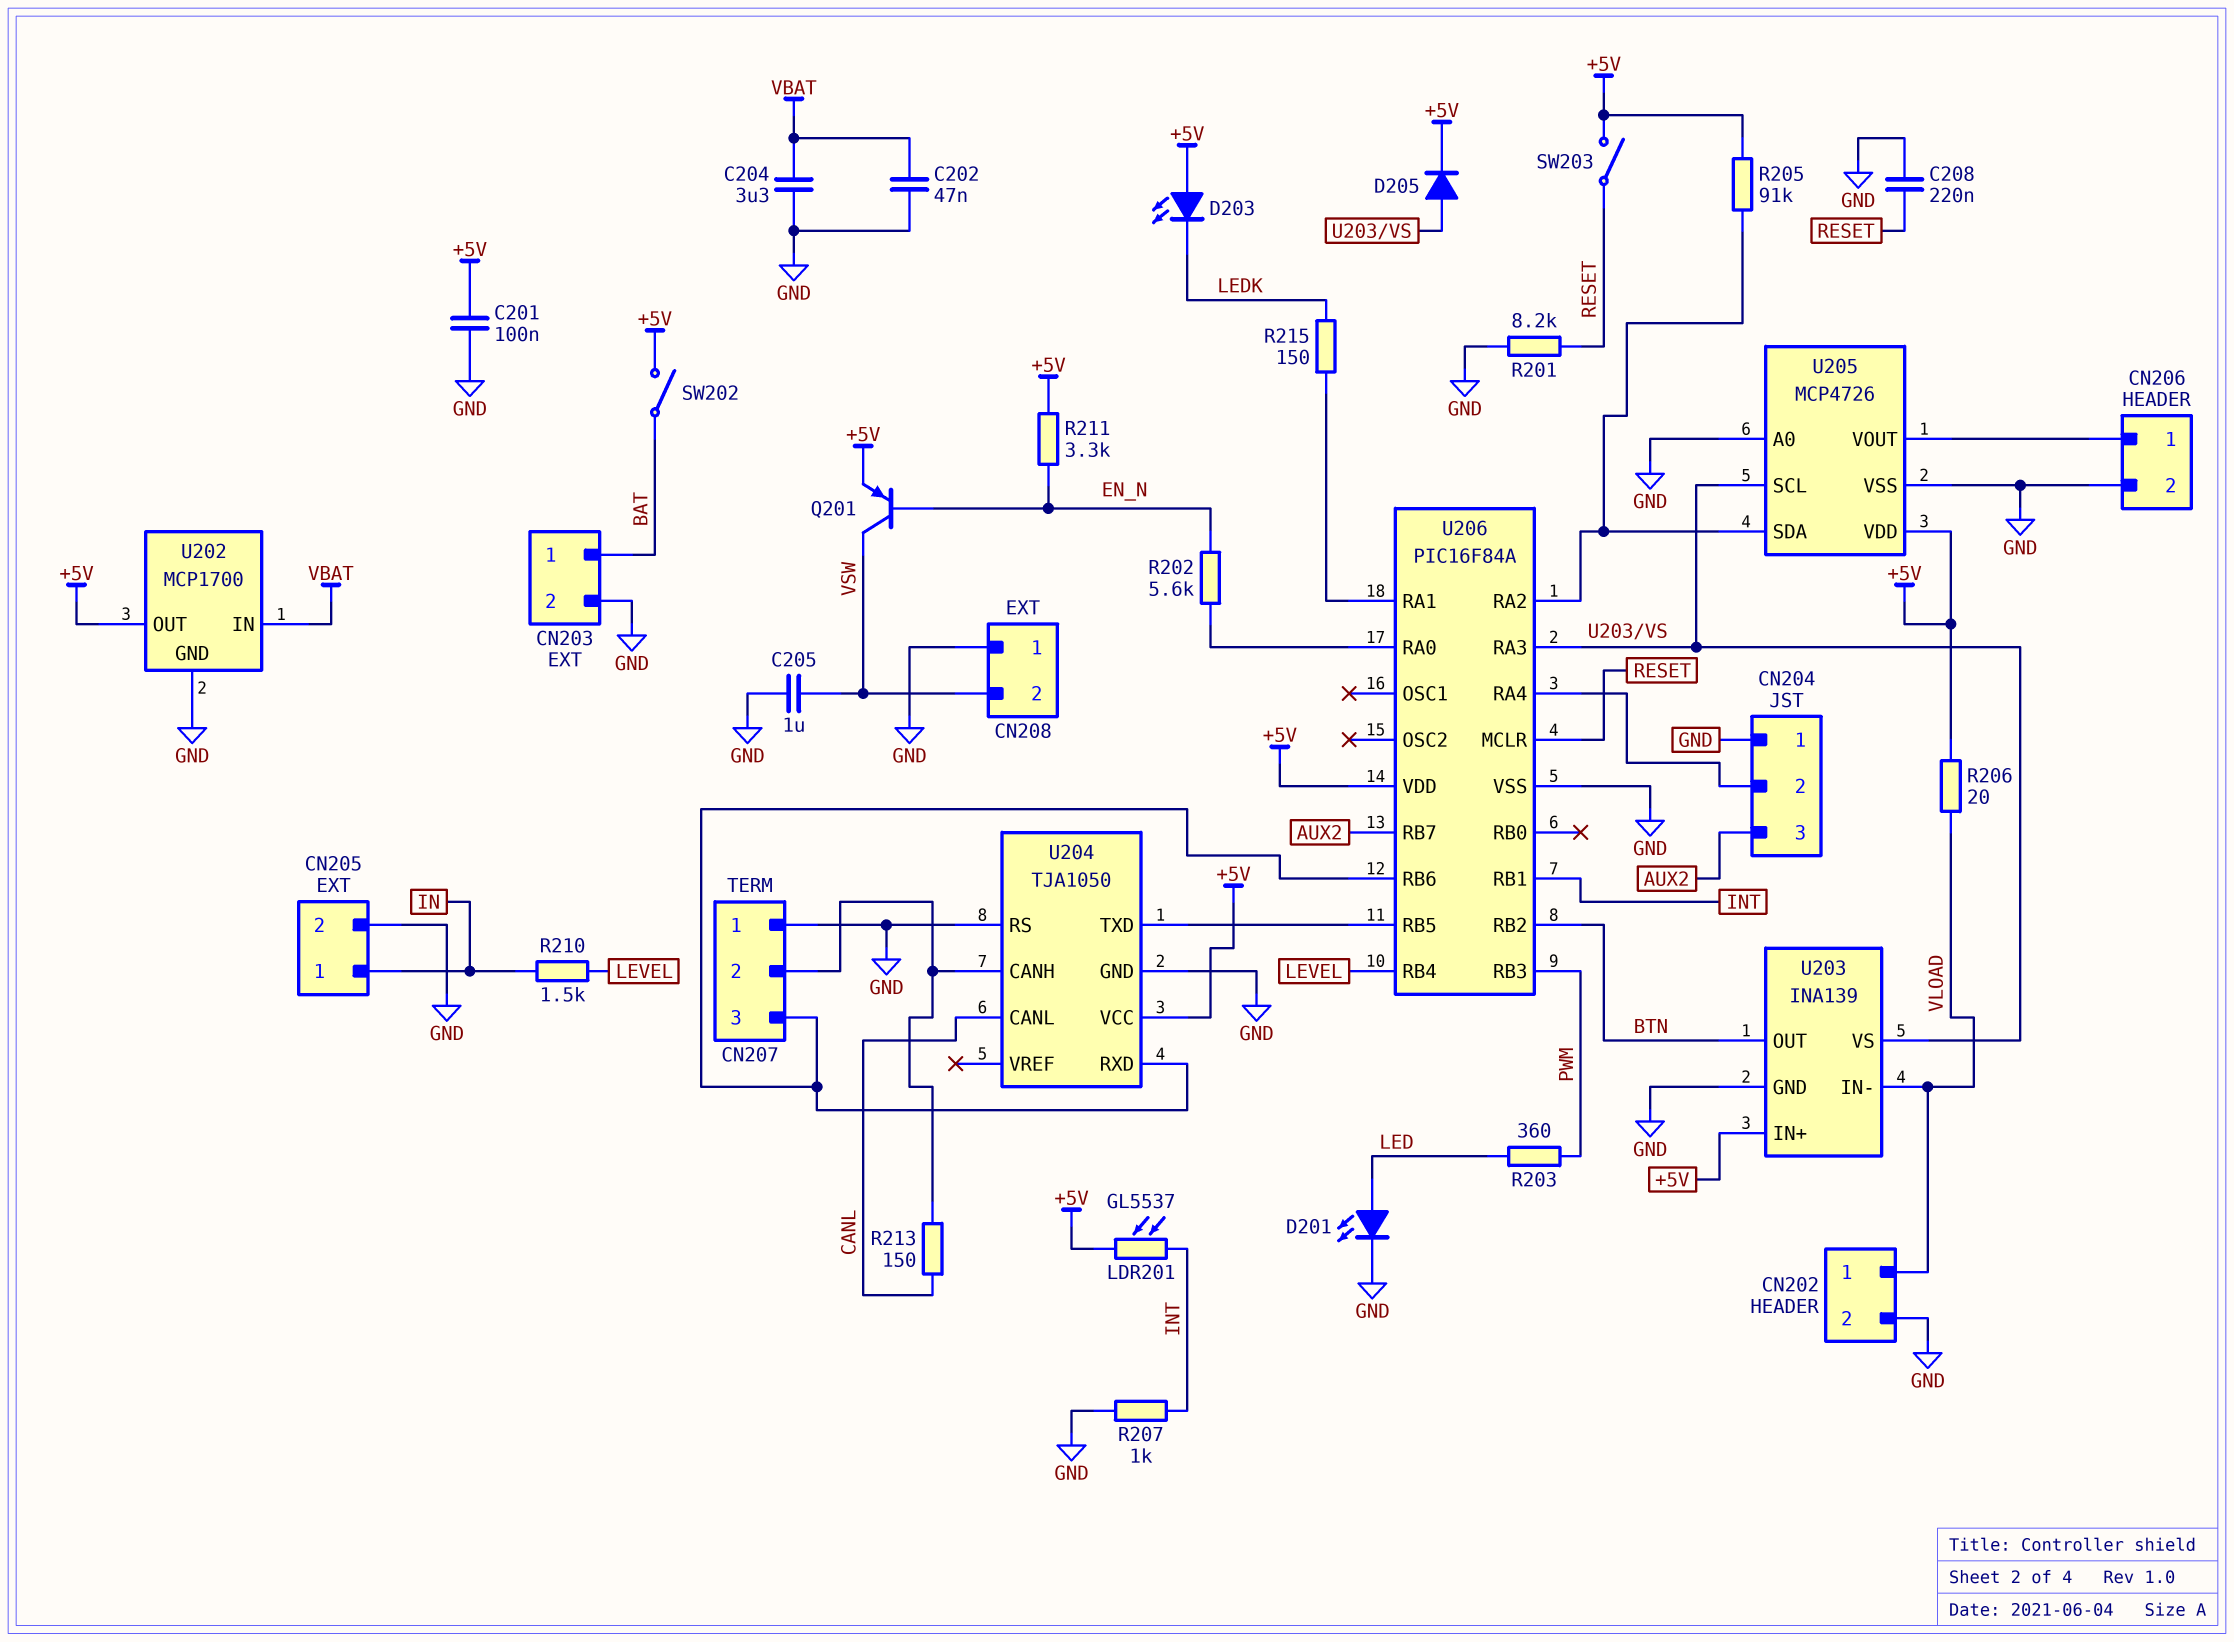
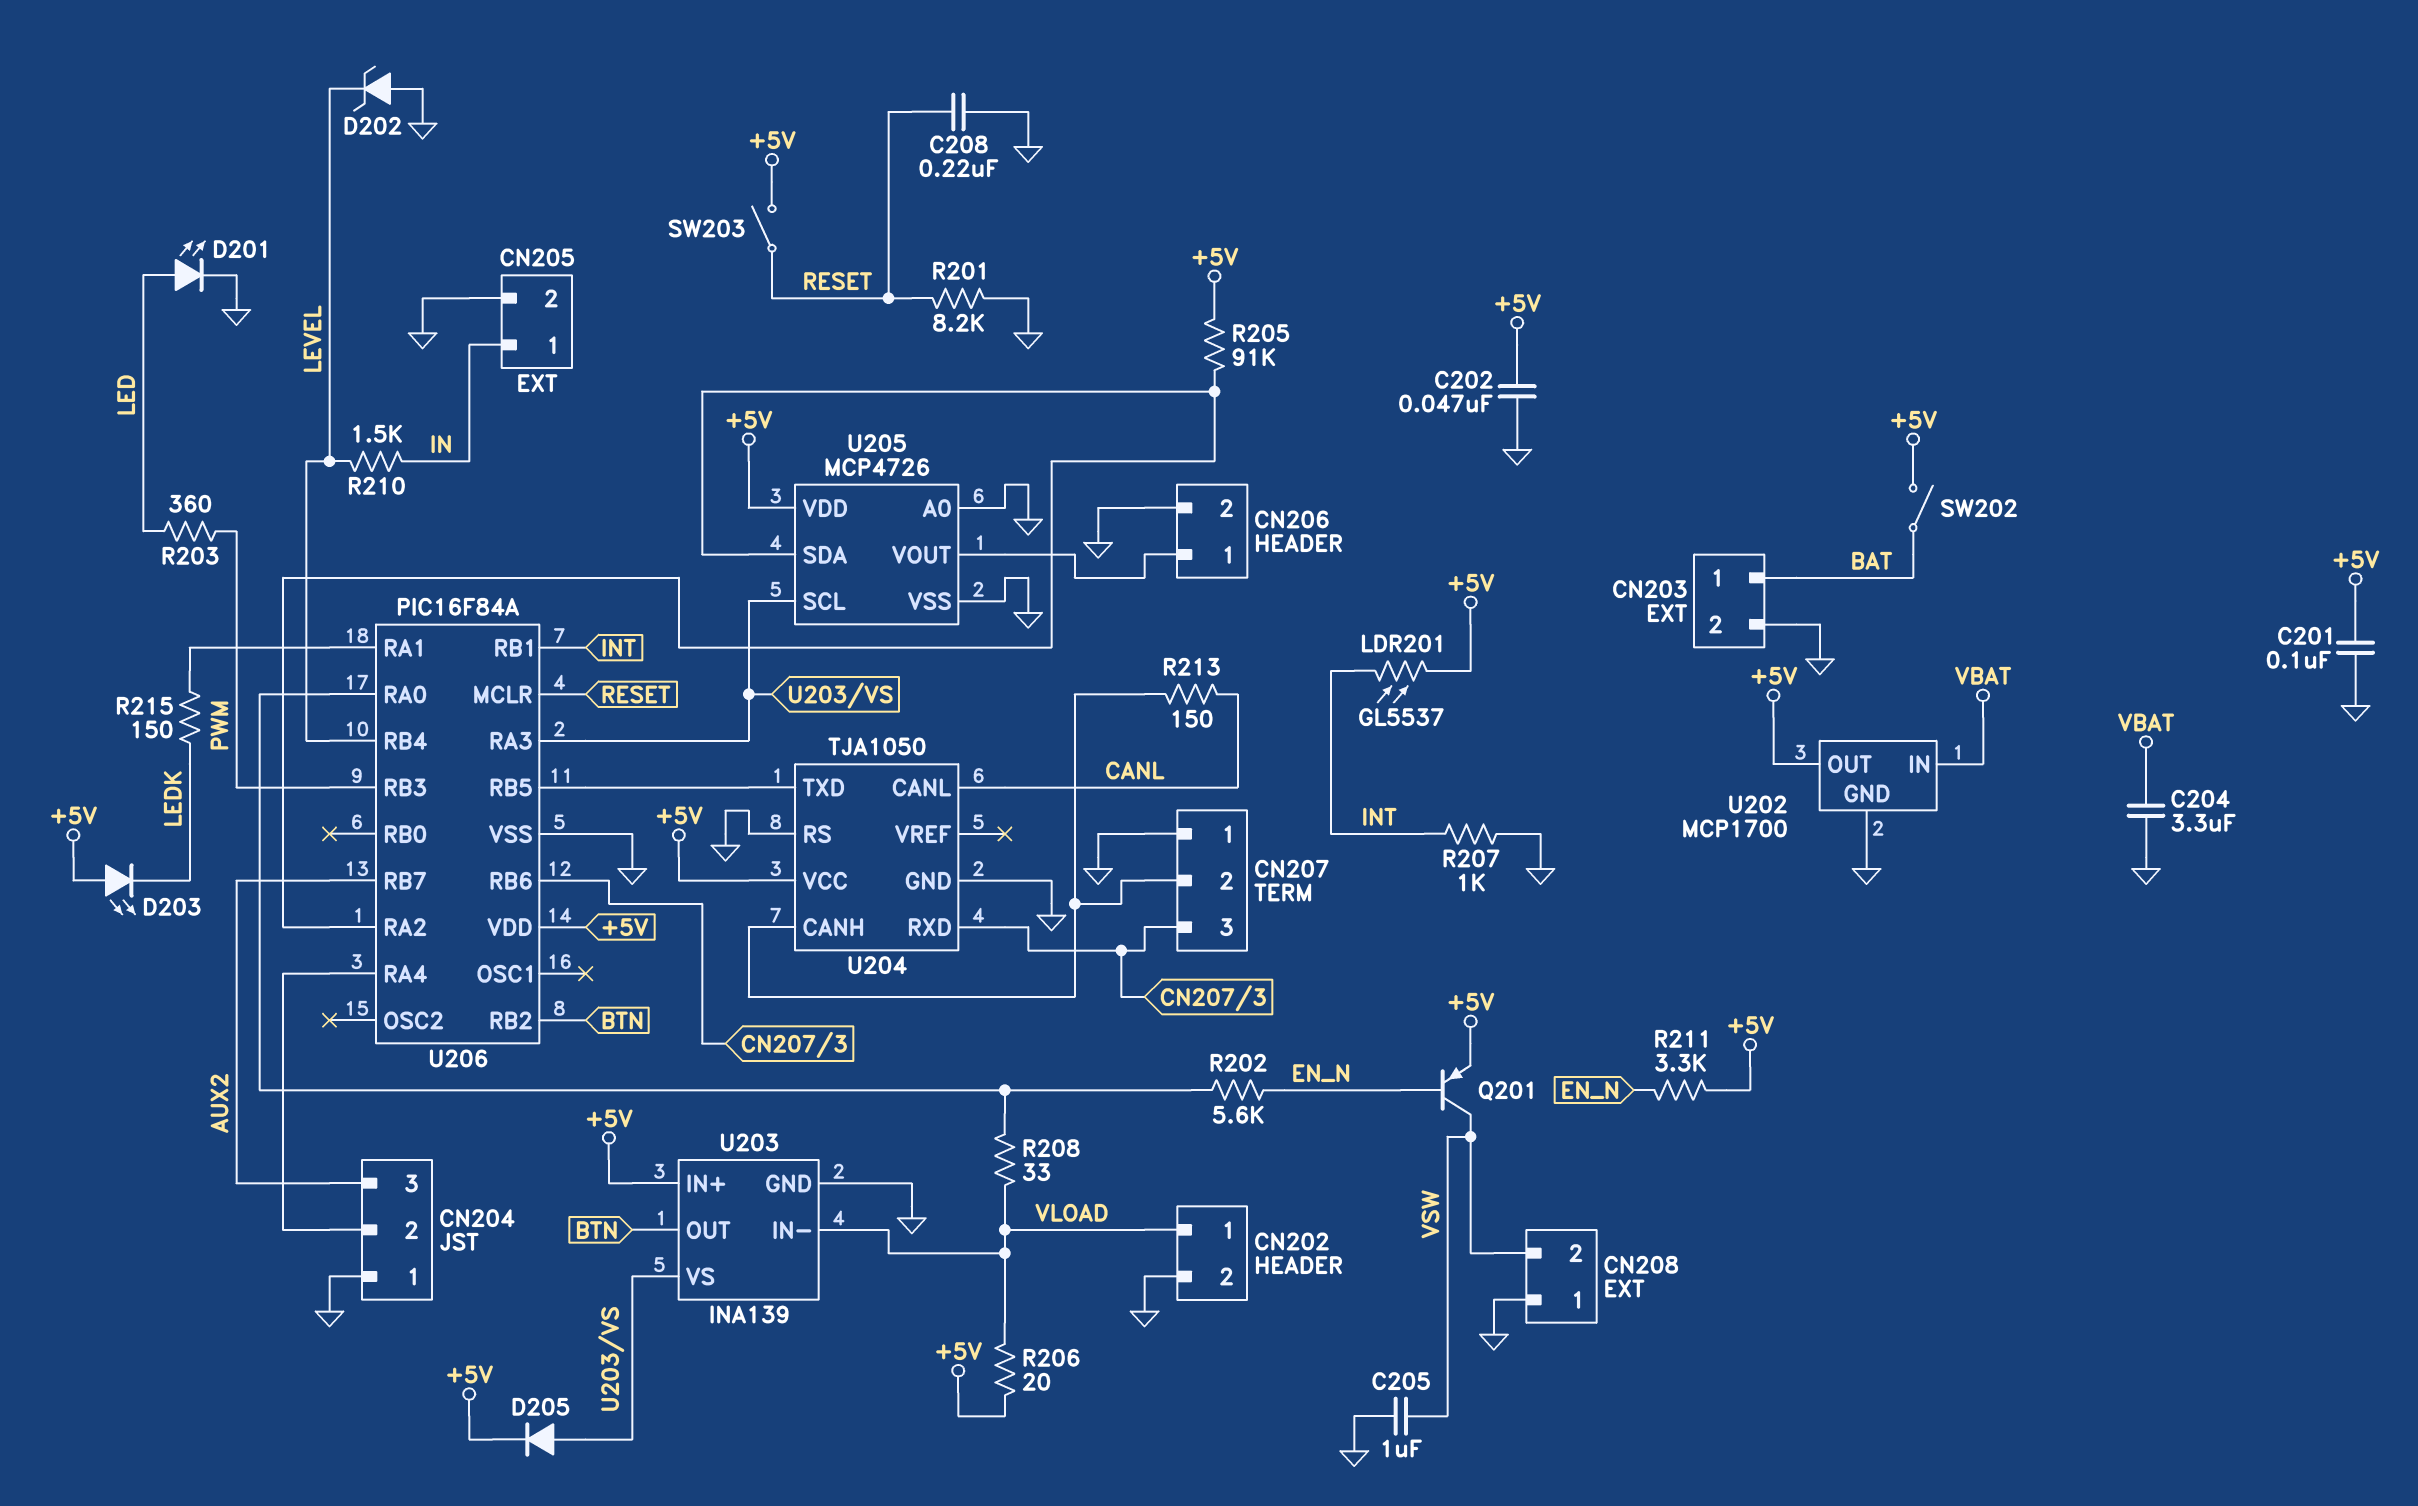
C202: 47nF (GND, VBAT) -> 47nF (+5V, GND)
D202: none -> zener (A GND, K LEVEL)
R208: none -> 33 (U206/RA0, VLOAD)

